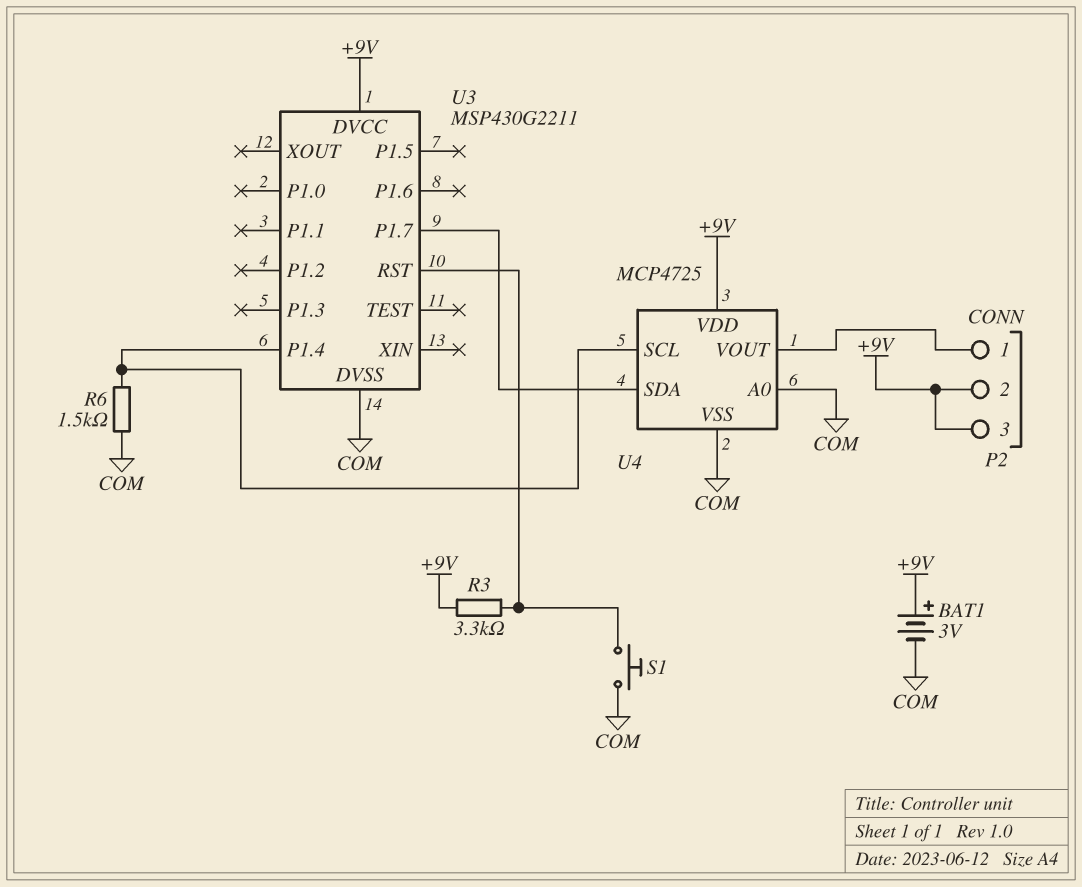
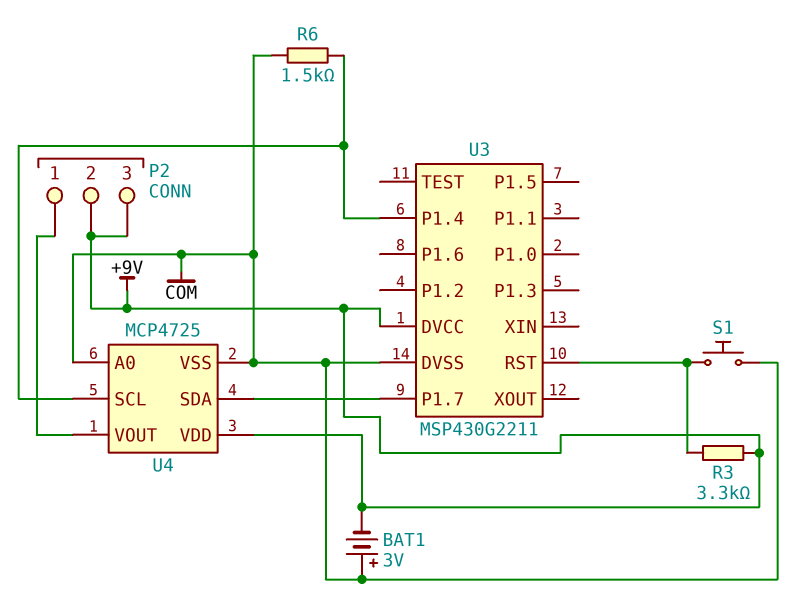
BAT1: 3V (plus +9V, minus COM) -> 3V (plus COM, minus +9V)

